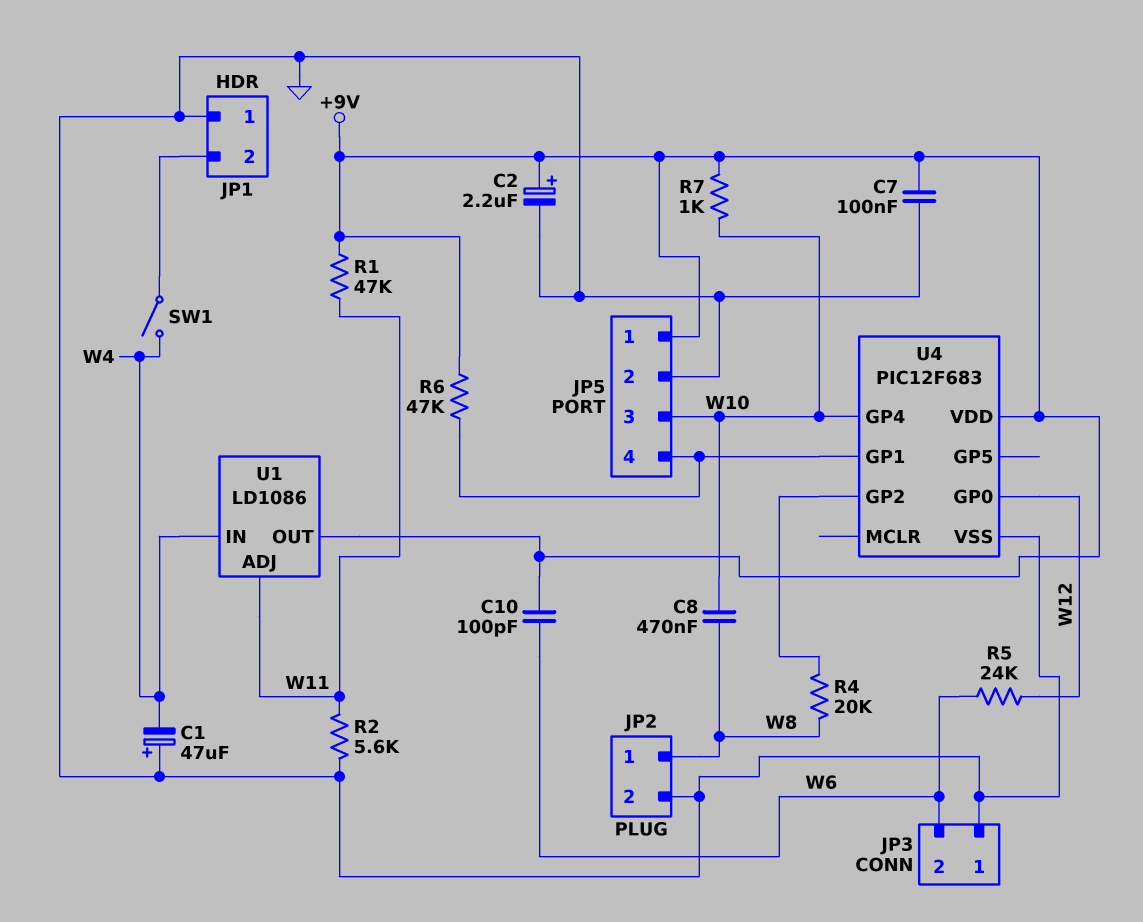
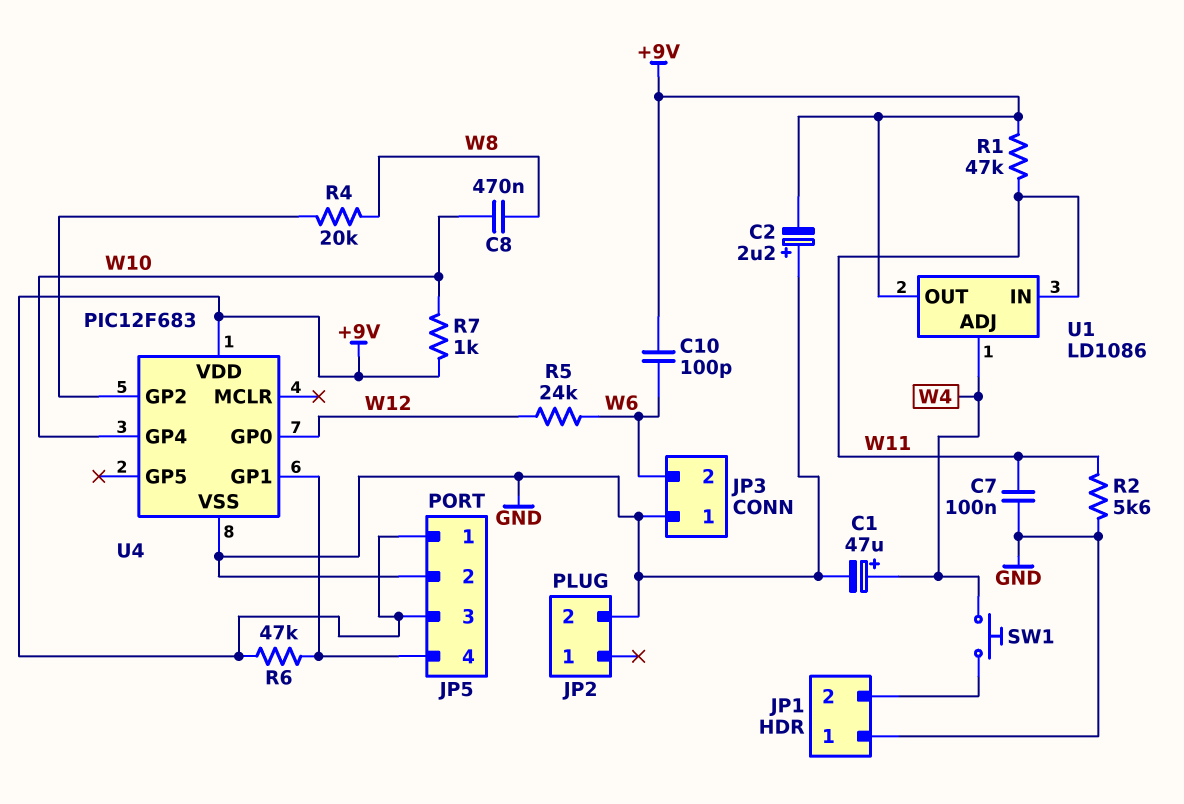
C1: 47uF (plus GND, minus W4) -> 47uF (plus W4, minus GND)
C2: 2.2uF (plus +9V, minus GND) -> 2.2uF (plus GND, minus +9V)
C7: 100nF (+9V, GND) -> 100nF (GND, W11)
JP2 pin 1: W8 -> none
JP5 pin 3: W10 -> +9V
SW1: switch (JP1/2, W4) -> button (JP1/2, W4)
U1 pin ADJ: W11 -> W4
U1 pin IN: W4 -> W11

